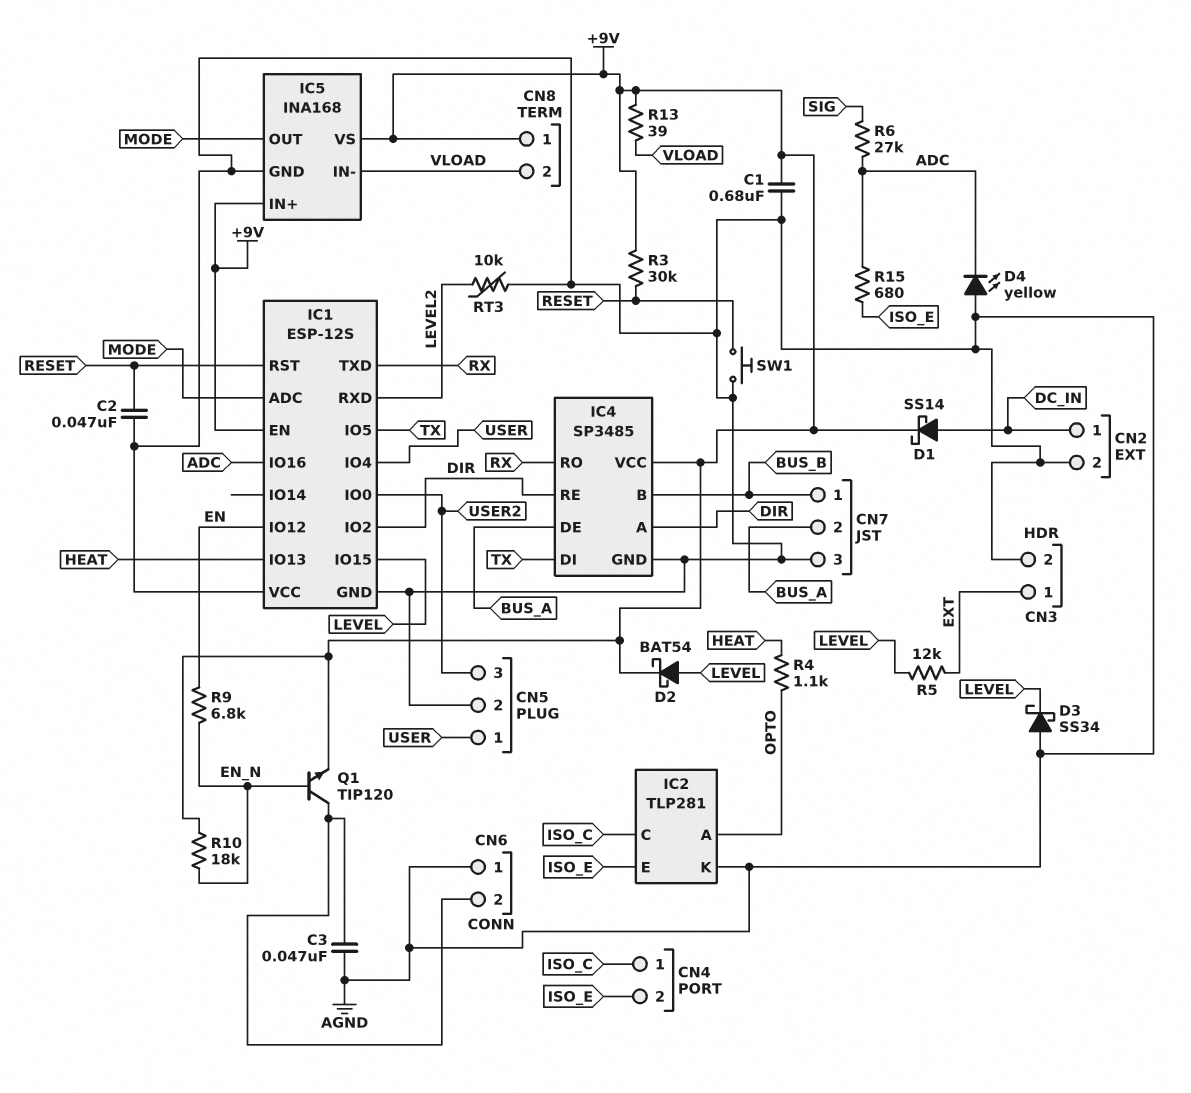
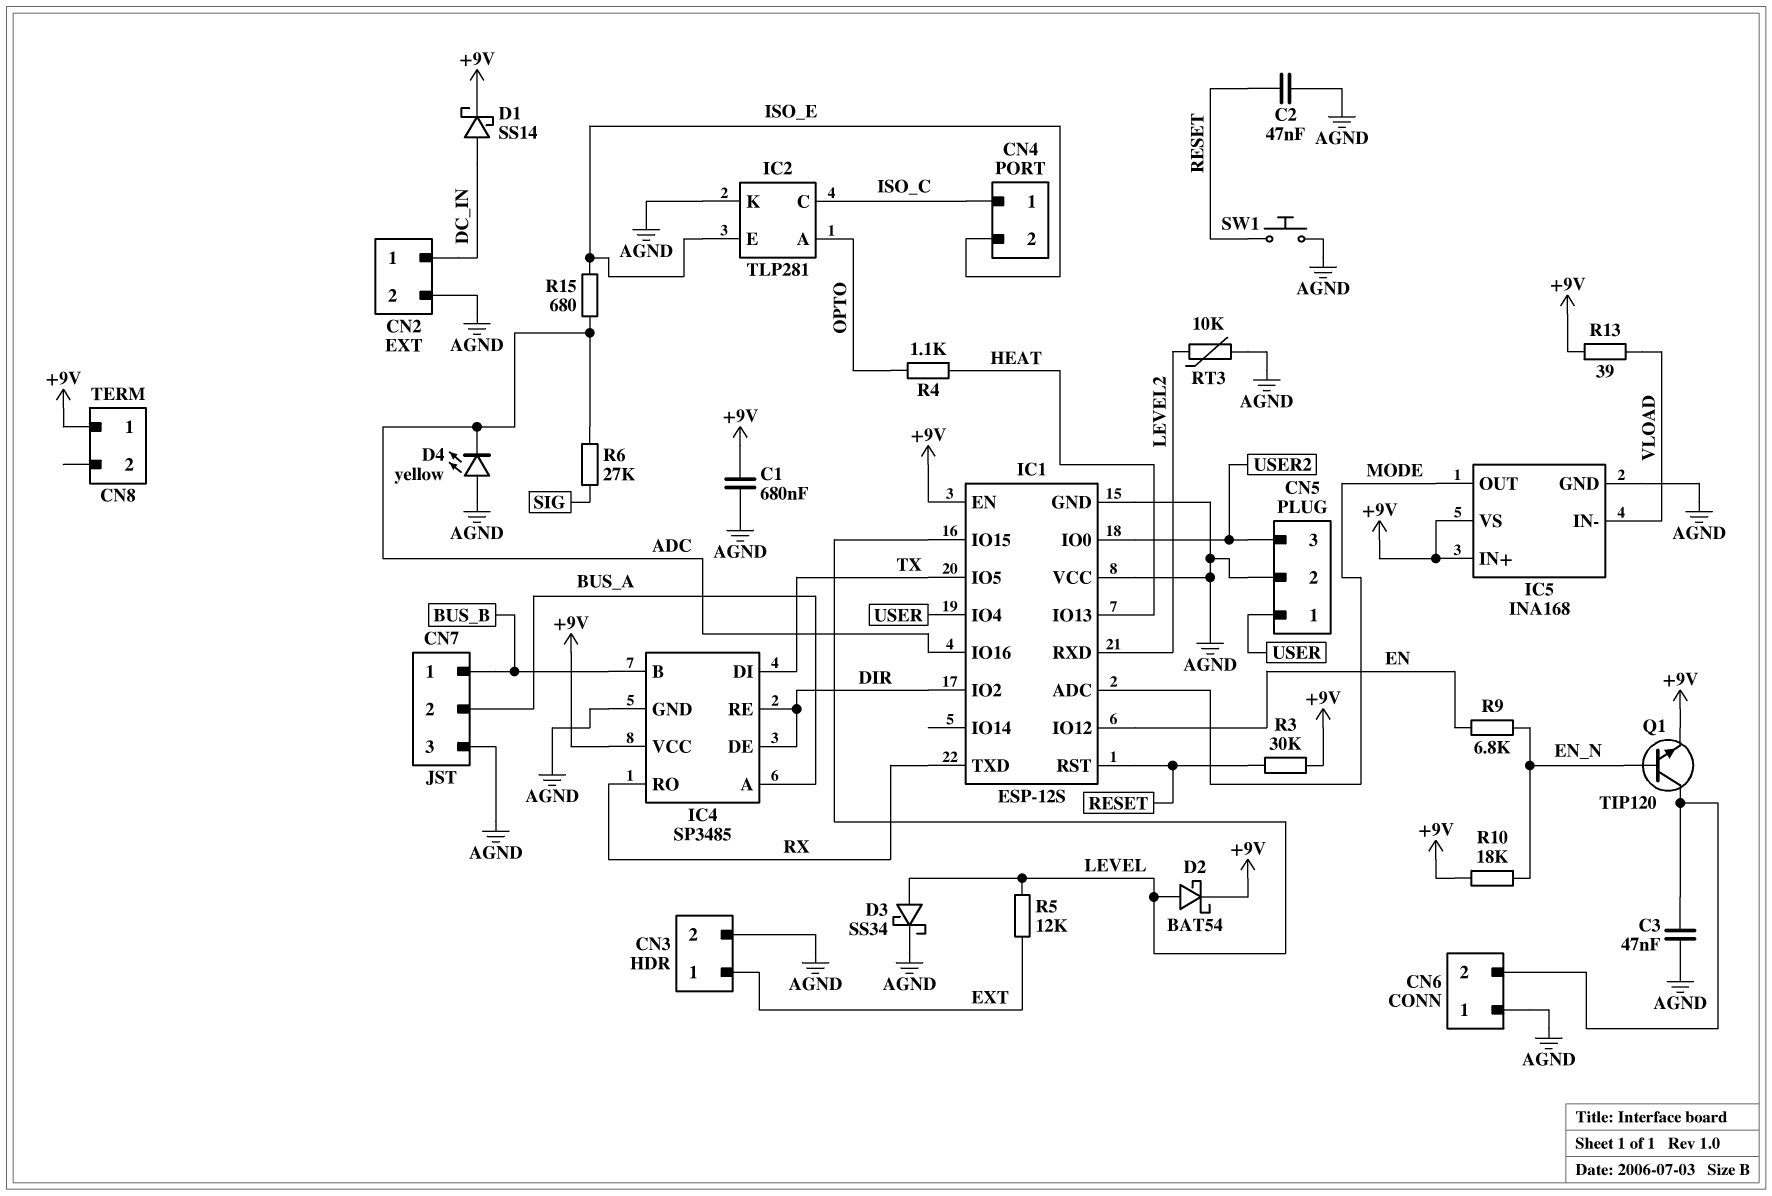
CN8 pin 2: VLOAD -> none
D3: schottky SS34 (A AGND, K LEVEL) -> schottky SS34 (A LEVEL, K AGND)
IC4 pin A: DIR -> BUS_A
IC4 pin DE: BUS_A -> DIR

